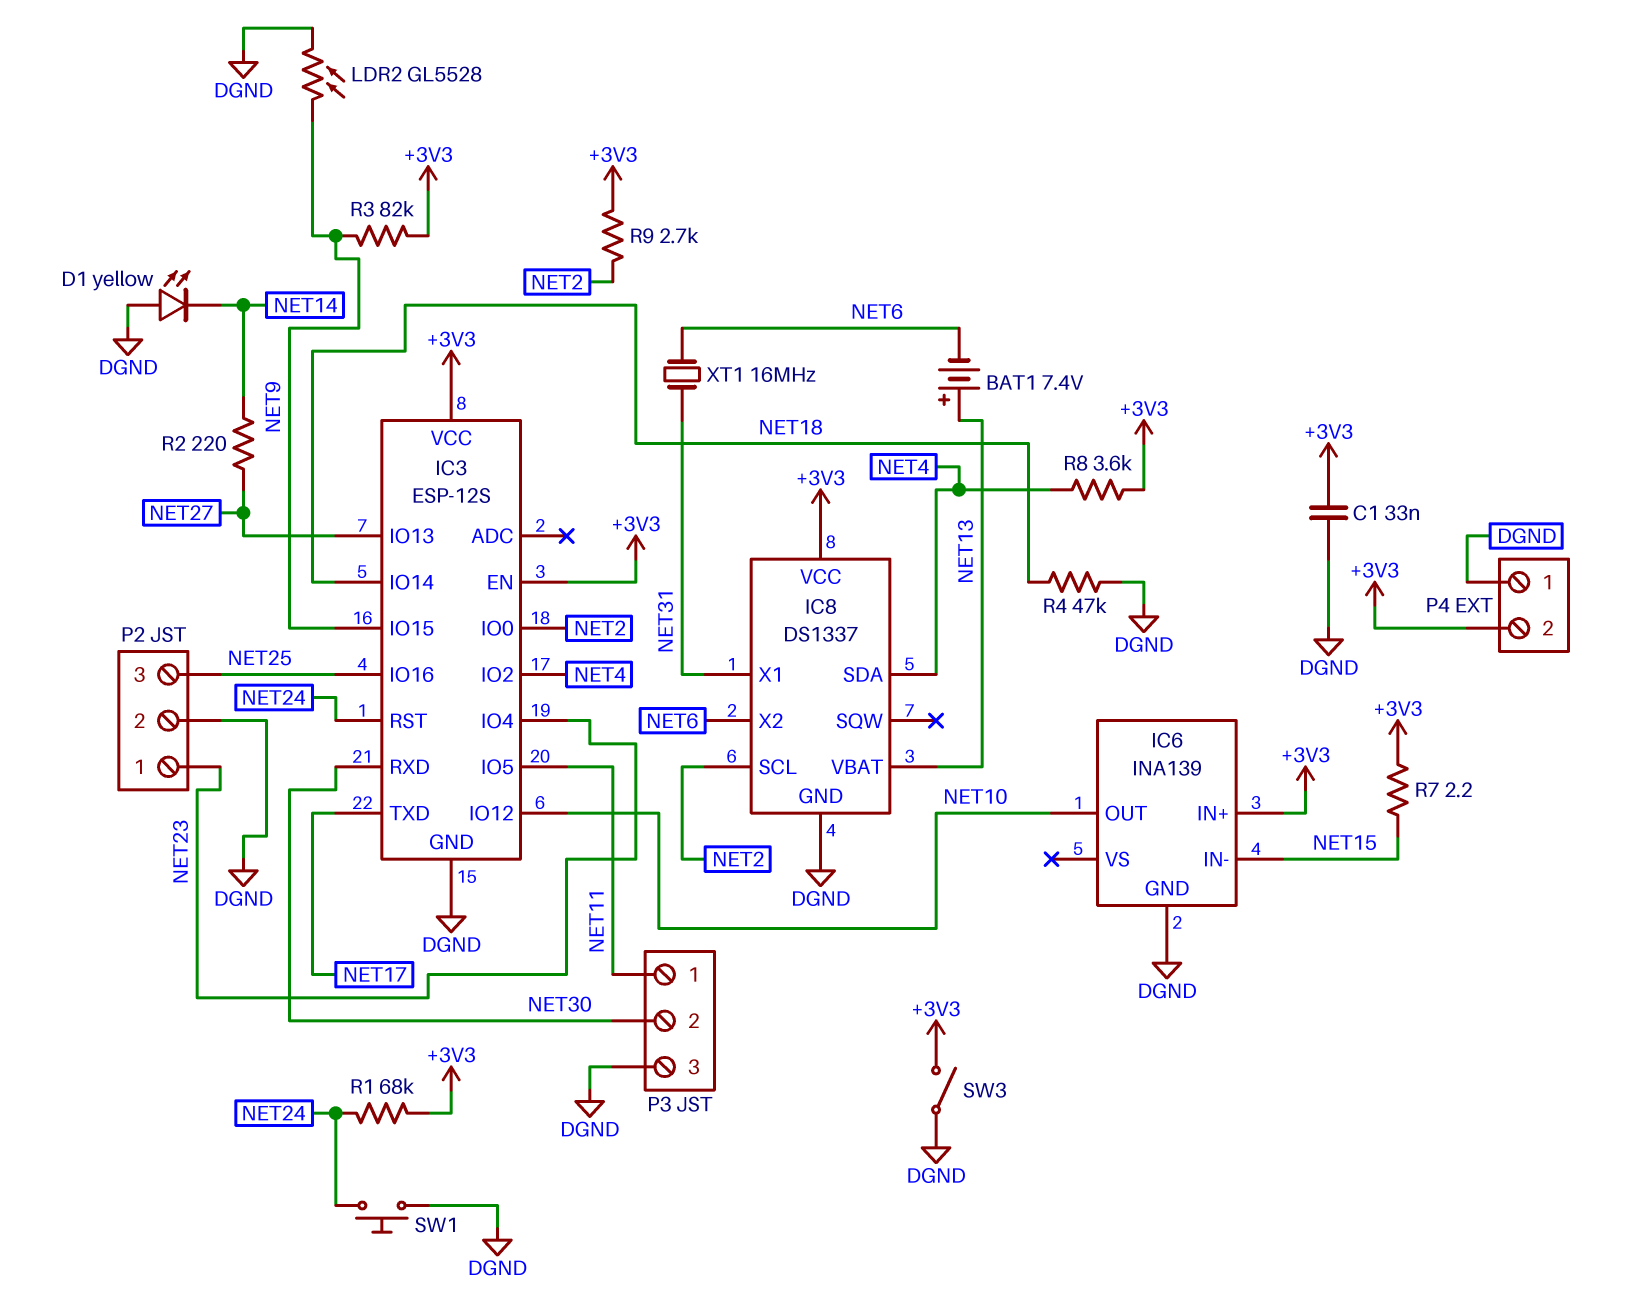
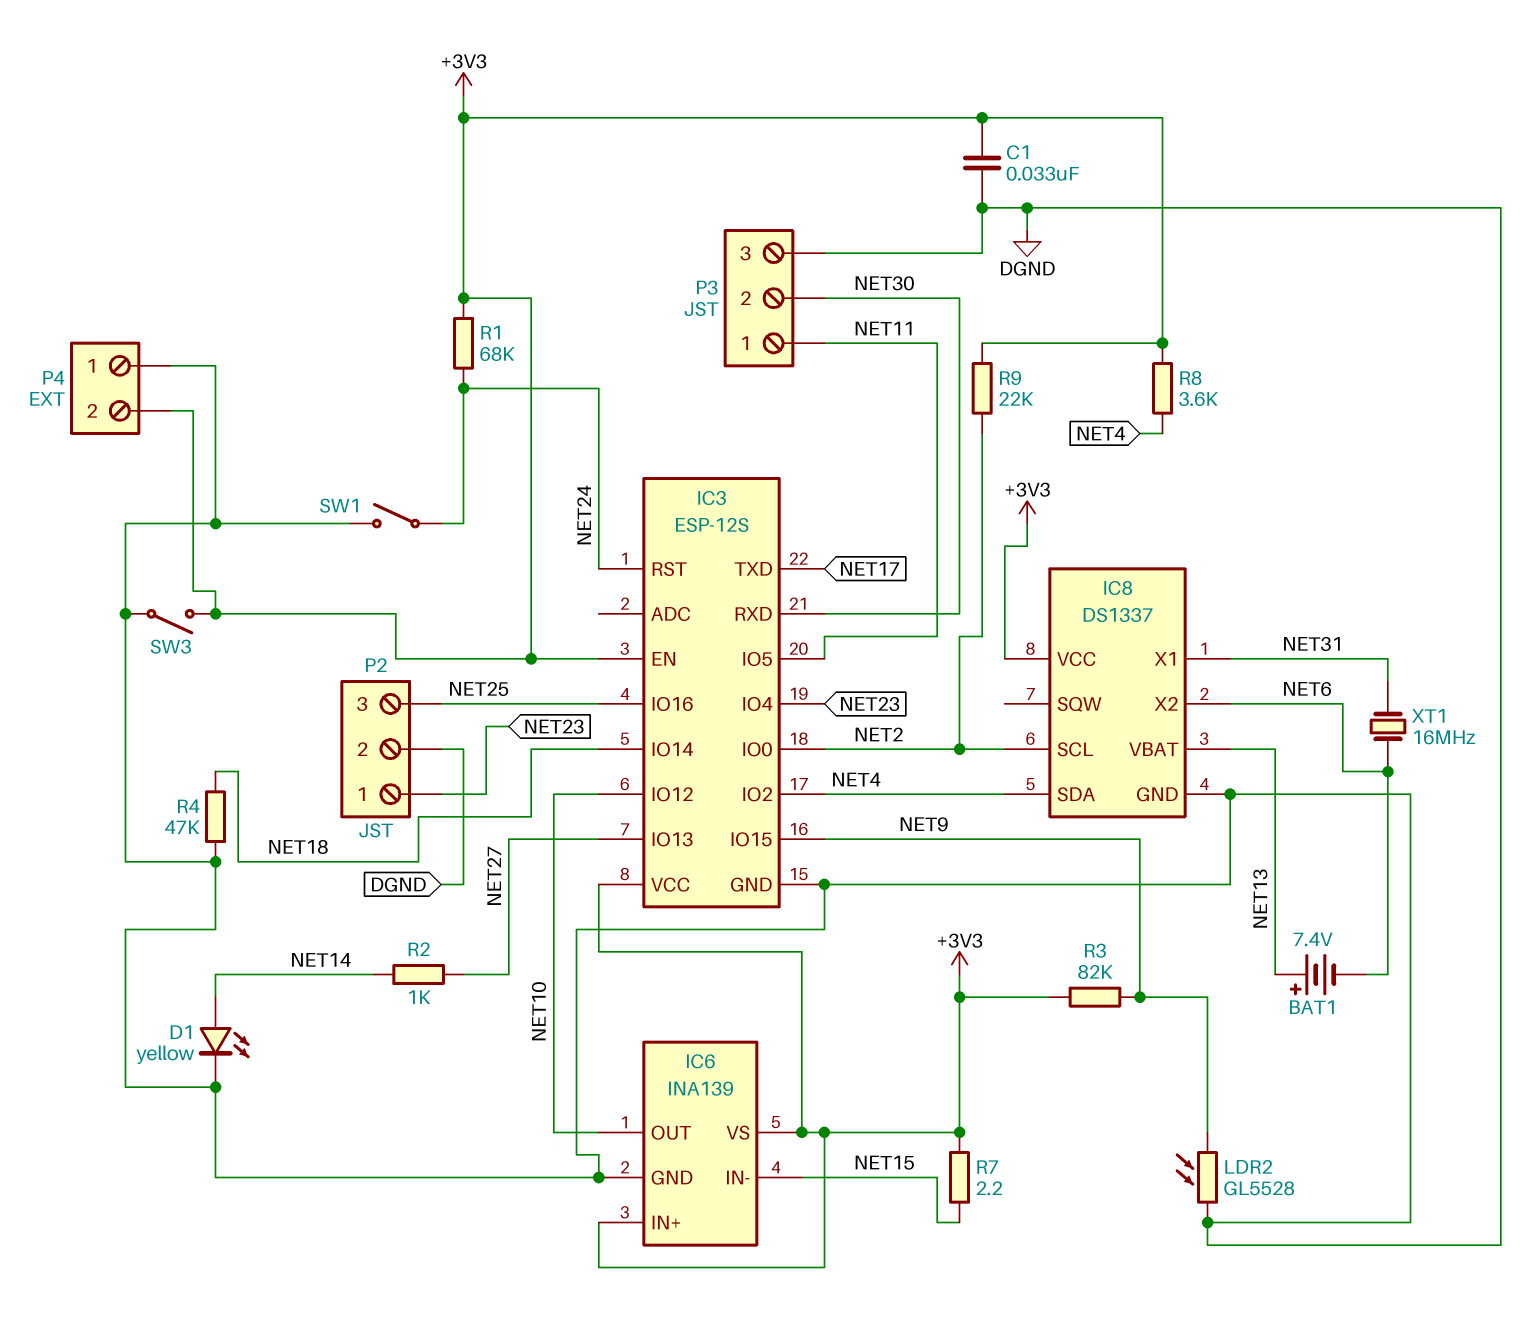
D1: LED yellow (A DGND, K NET14) -> LED yellow (A NET14, K DGND)
IC6 pin VS: none -> +3V3
R2: 220 (NET14, NET27) -> 1k (NET14, NET27)
R9: 2.7k (+3V3, NET2) -> 22k (+3V3, NET2)
SW1: button (DGND, NET24) -> switch (DGND, NET24)

